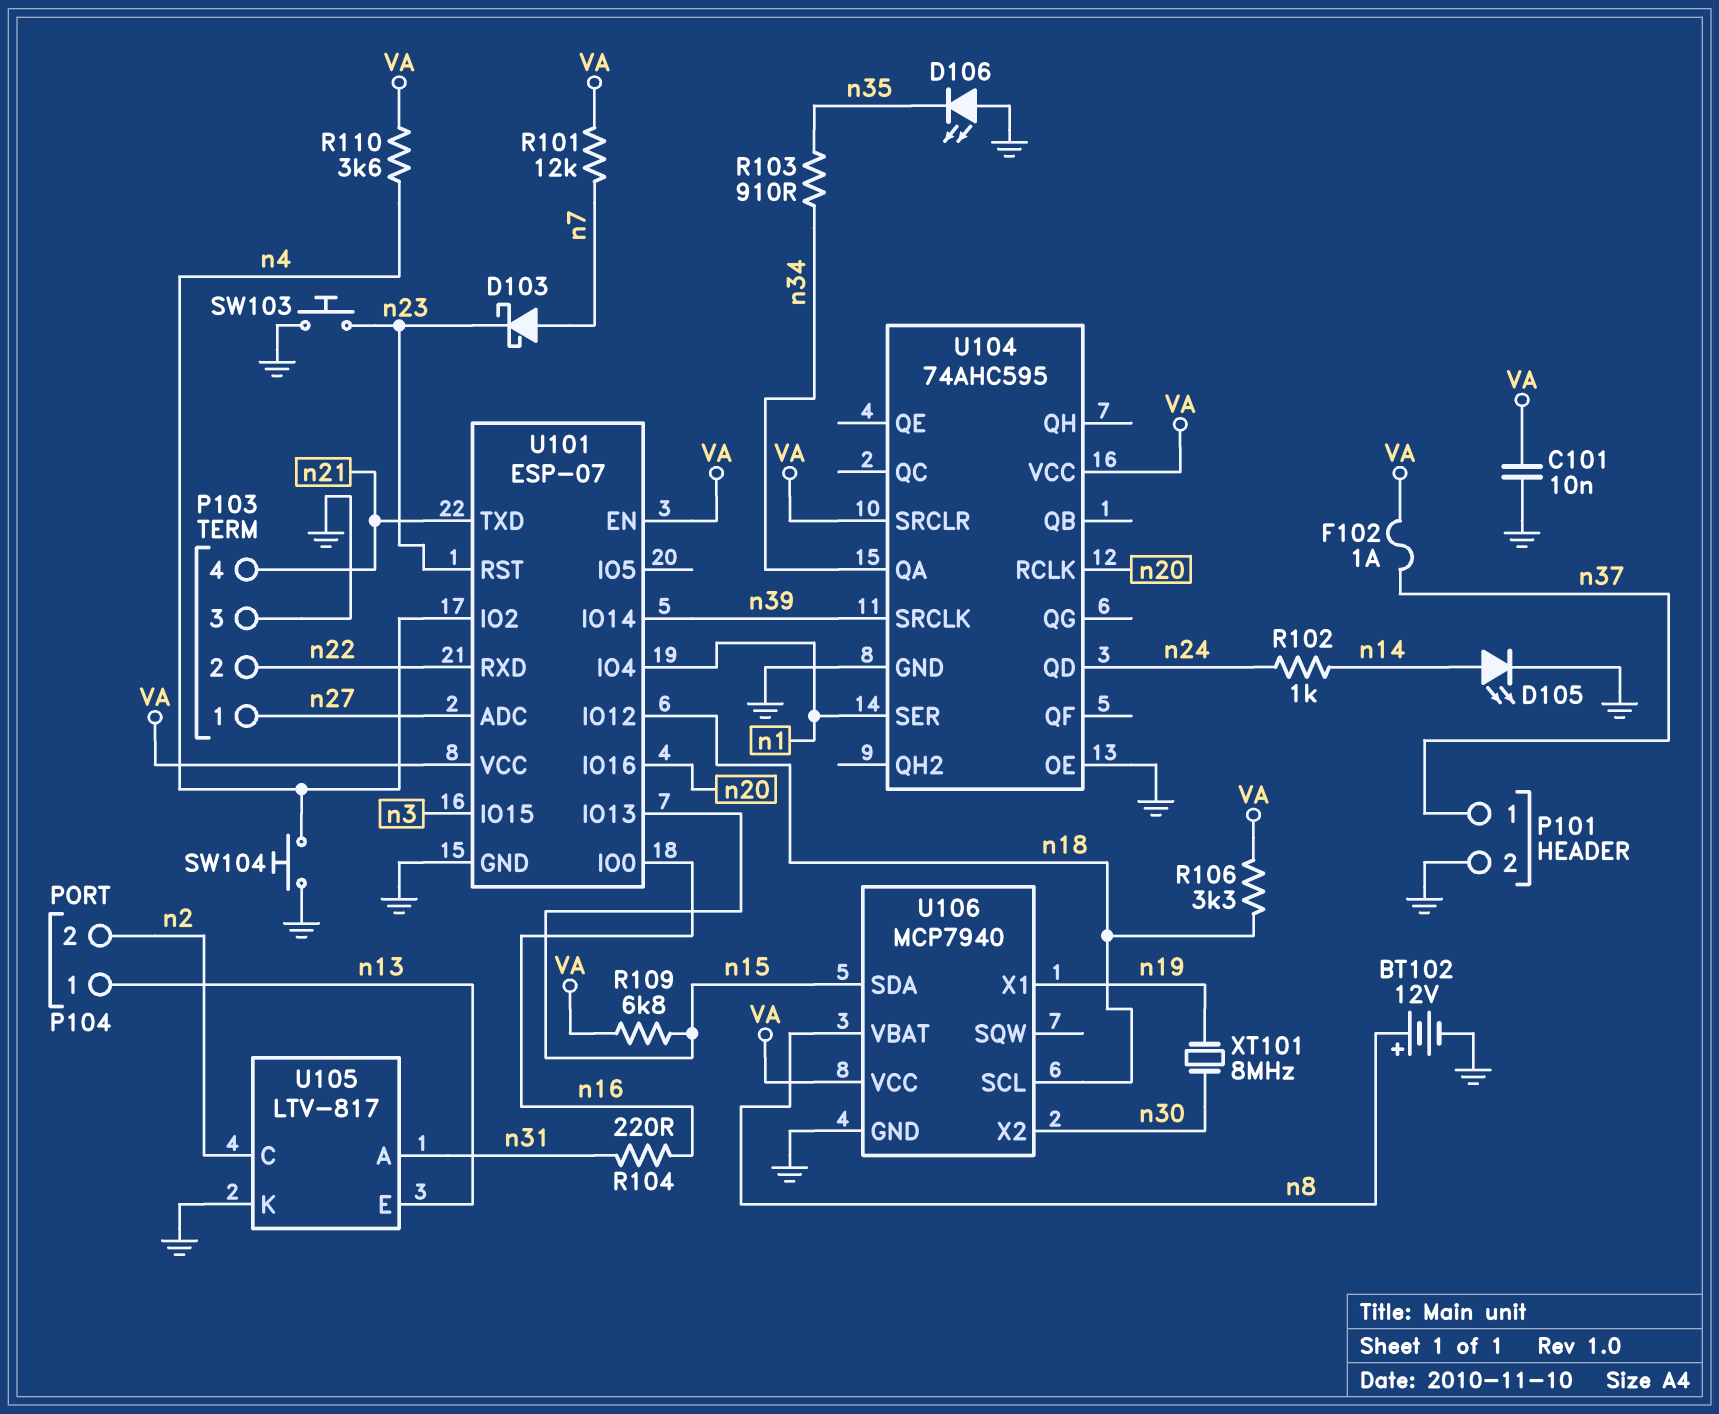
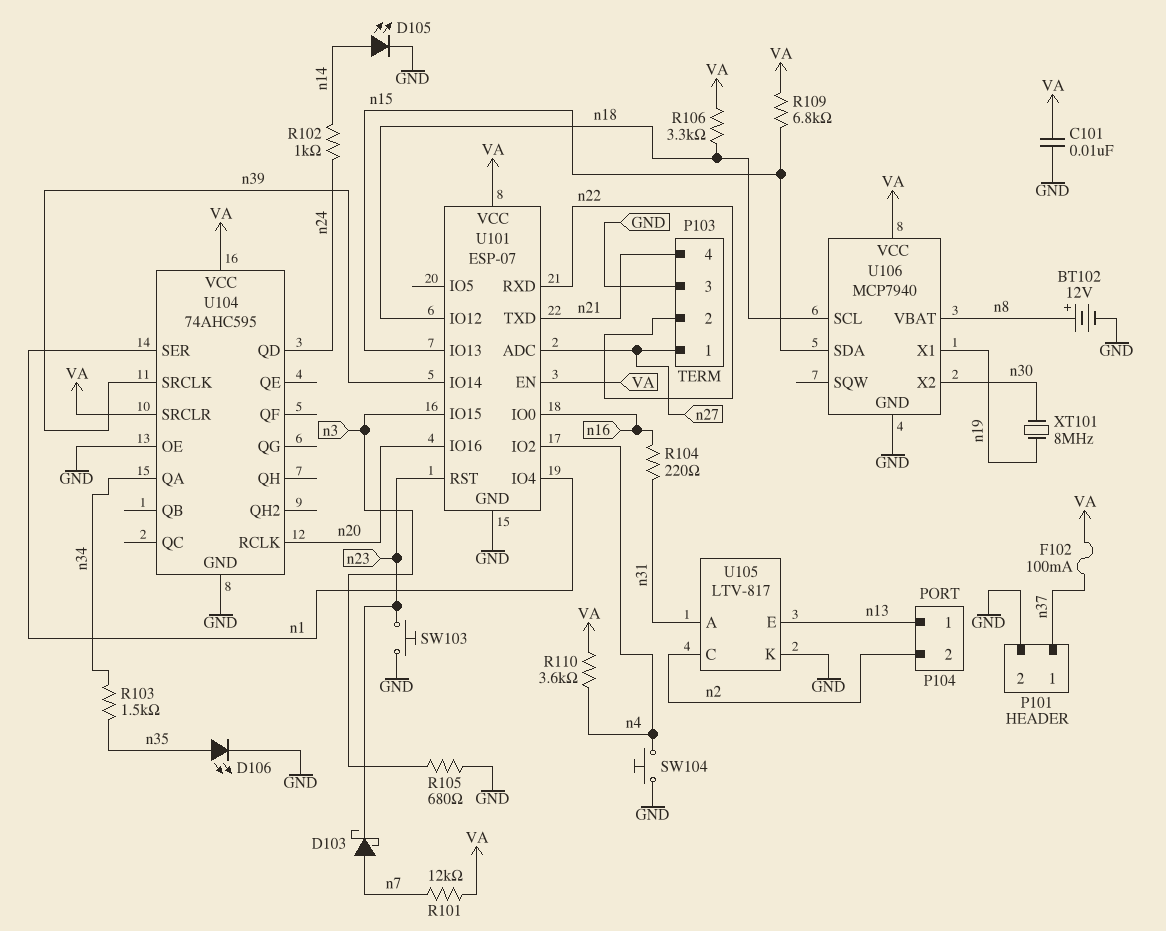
D106: LED (A GND, K n35) -> LED (A n35, K GND)
F102: 1A (VA, n37) -> 100mA (VA, n37)
R103: 910 (n34, n35) -> 1.5k (n34, n35)
R105: none -> 680 (GND, n3)

